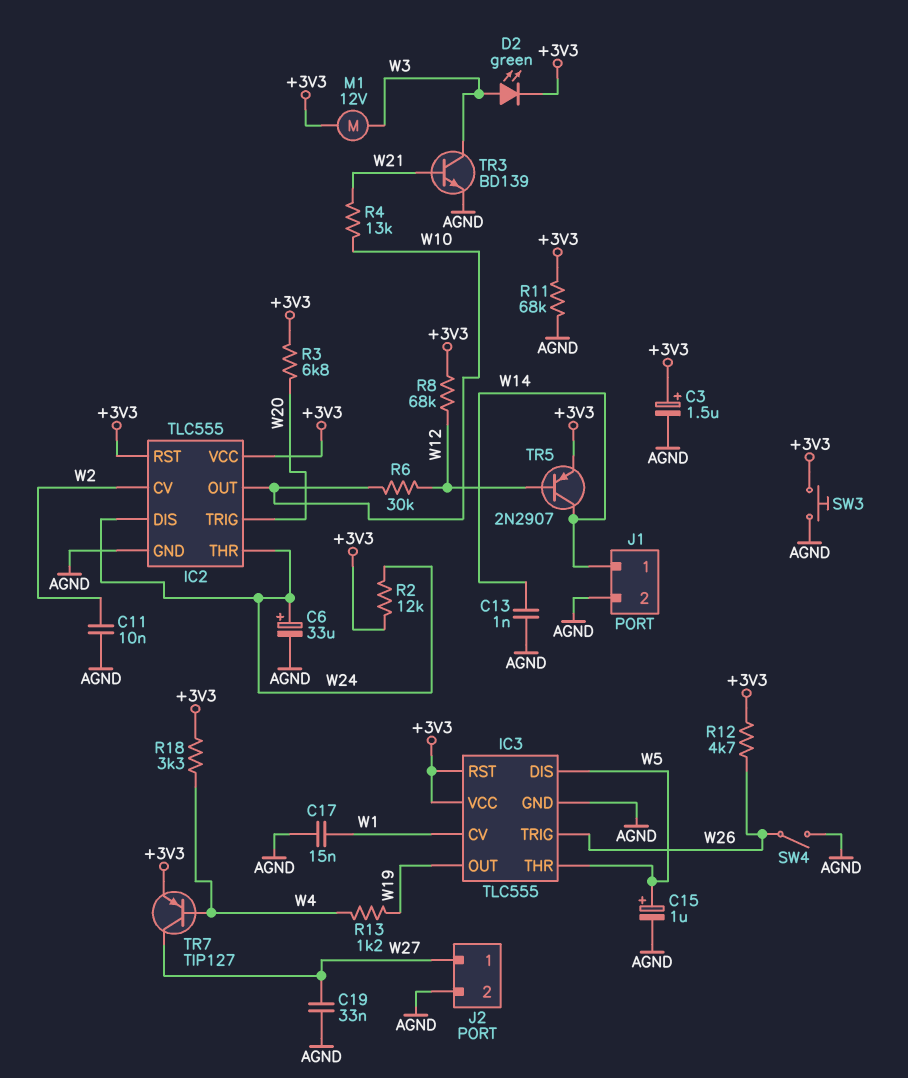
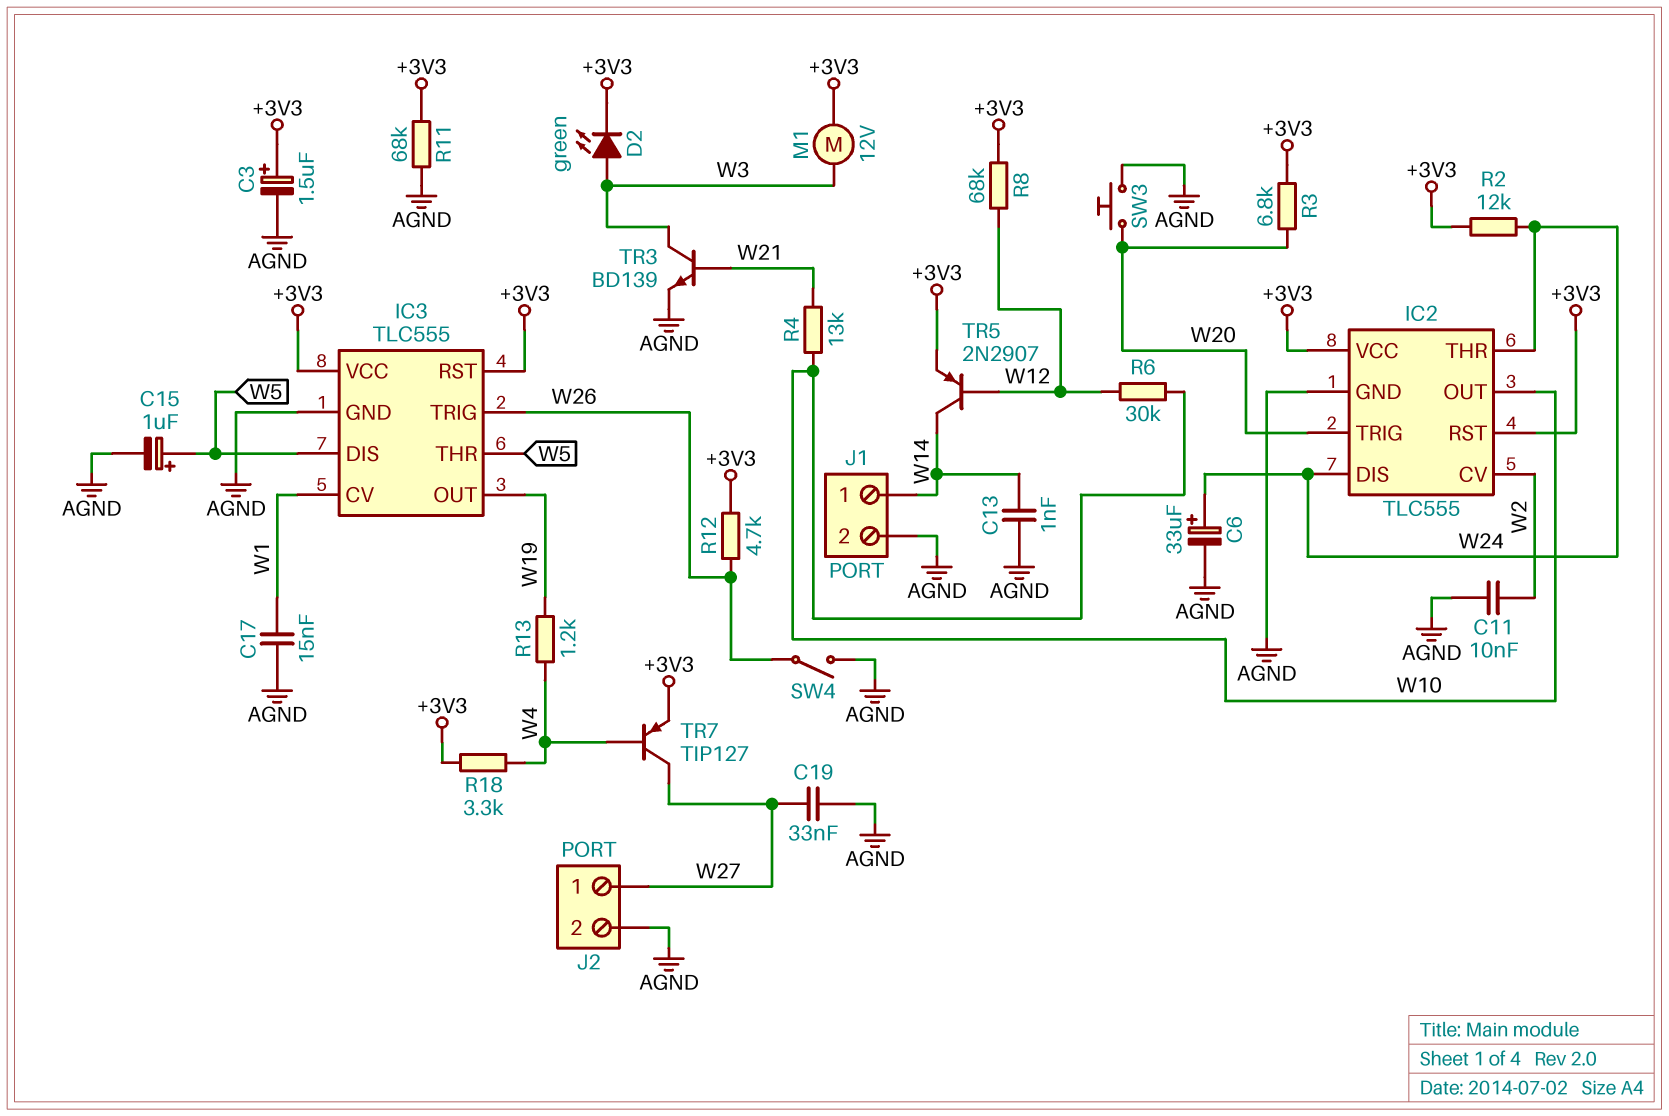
SW3: button (+3V3, AGND) -> button (AGND, W20)

